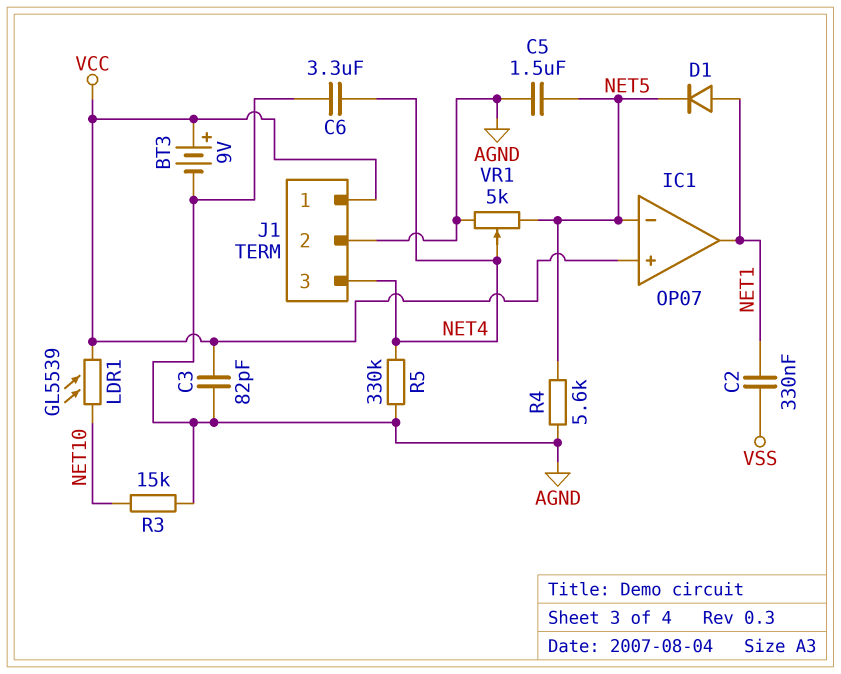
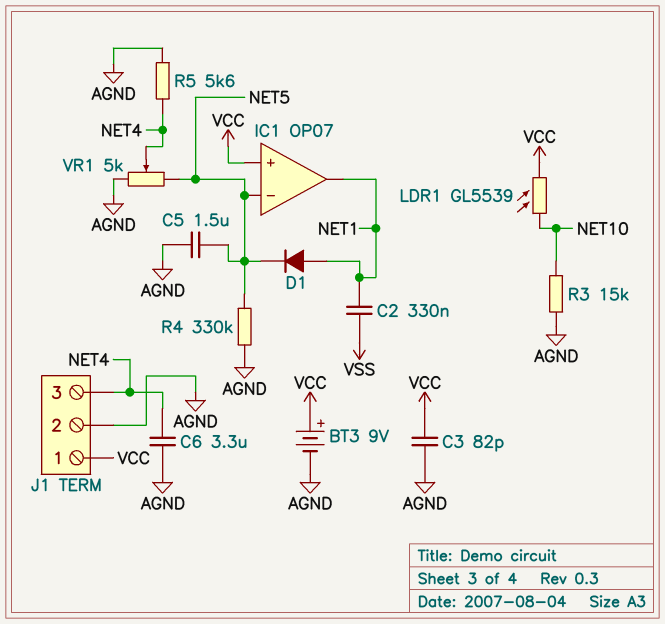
R4: 5.6k (AGND, NET5) -> 330k (AGND, NET5)
R5: 330k (AGND, NET4) -> 5.6k (AGND, NET4)

